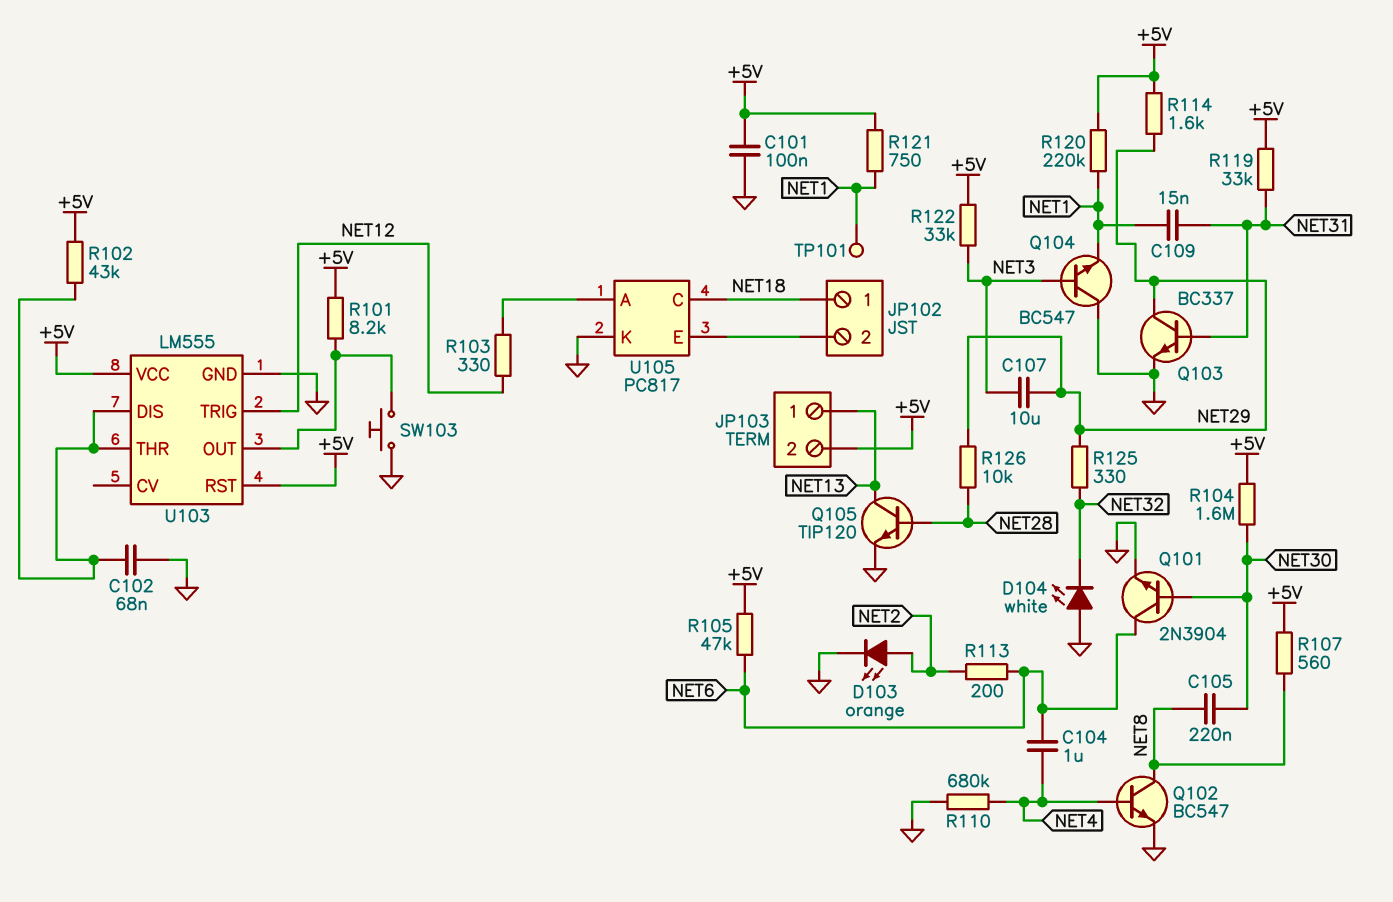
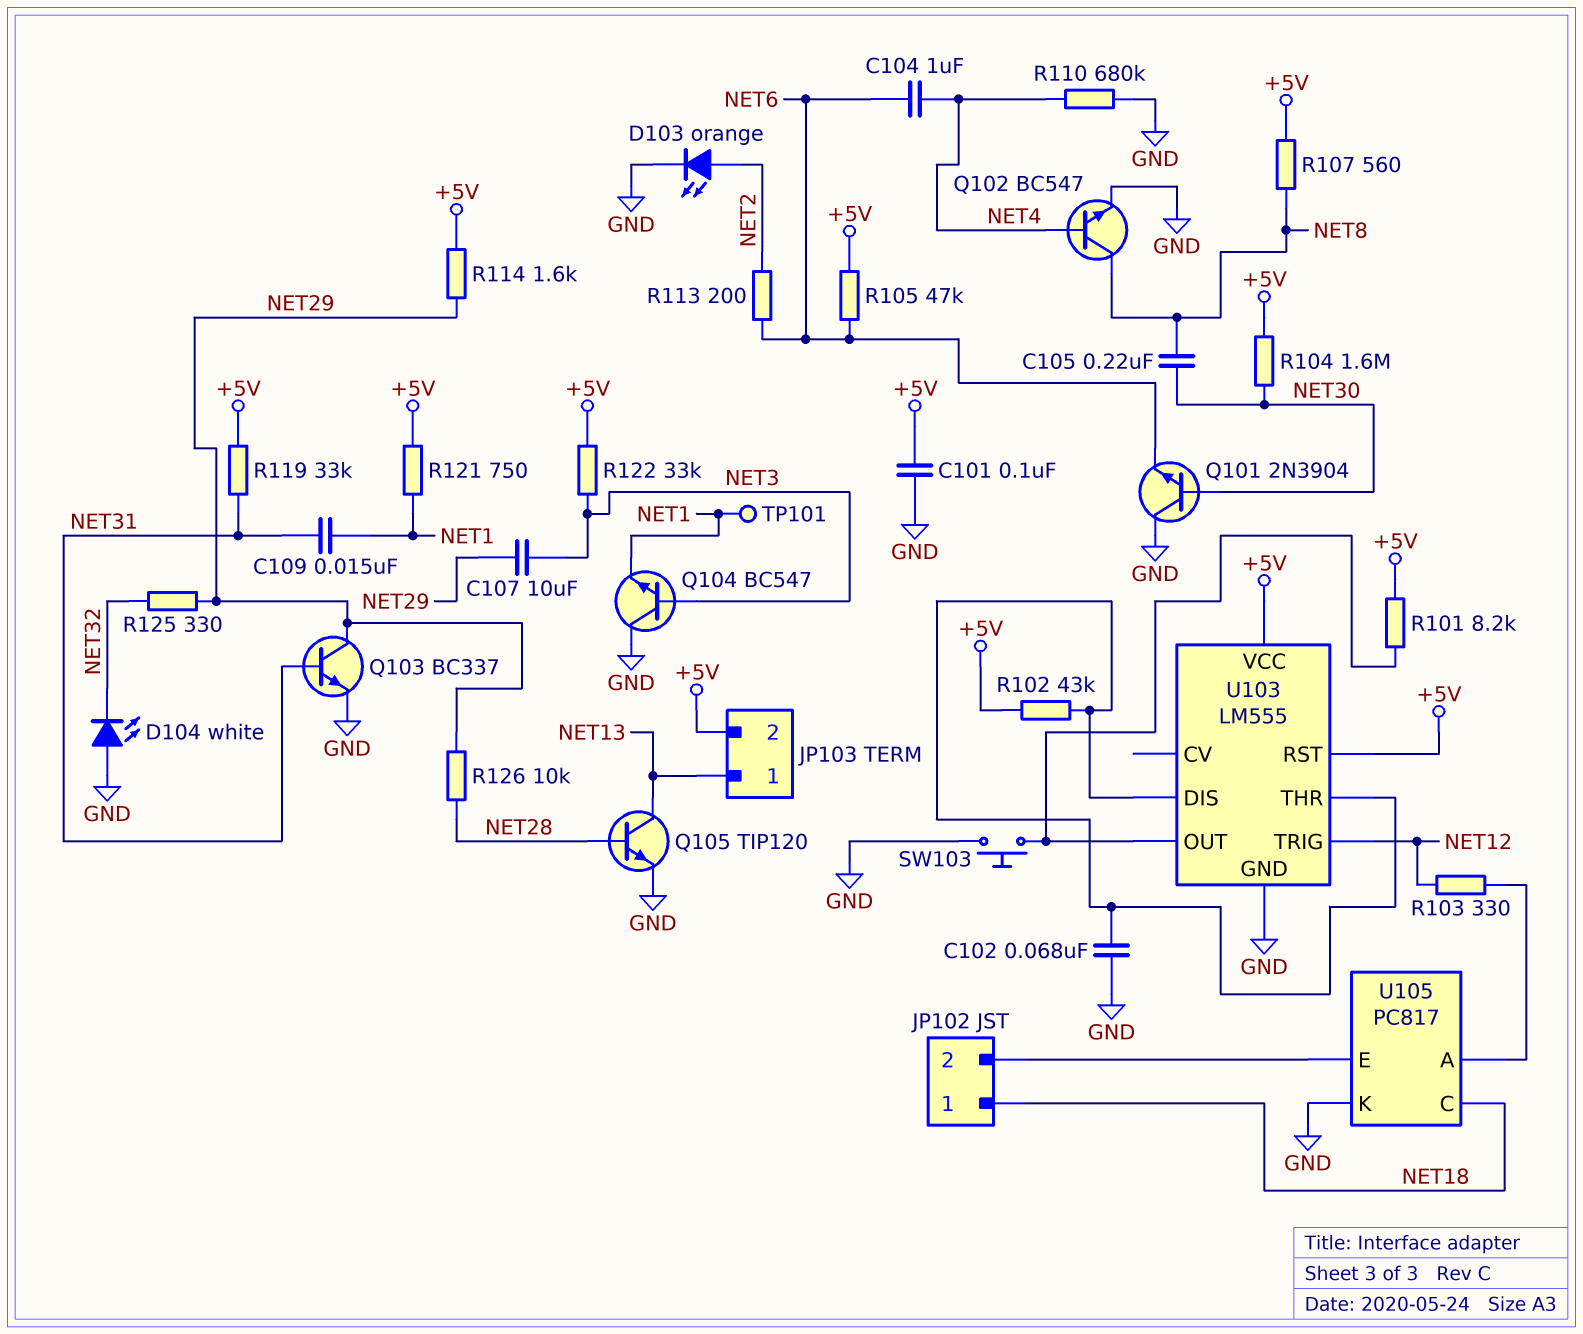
Q101: NPN 2N3904 (B NET30, C NET6, E GND) -> NPN 2N3904 (B NET30, C GND, E NET6)
R120: 220k (+5V, NET1) -> none

